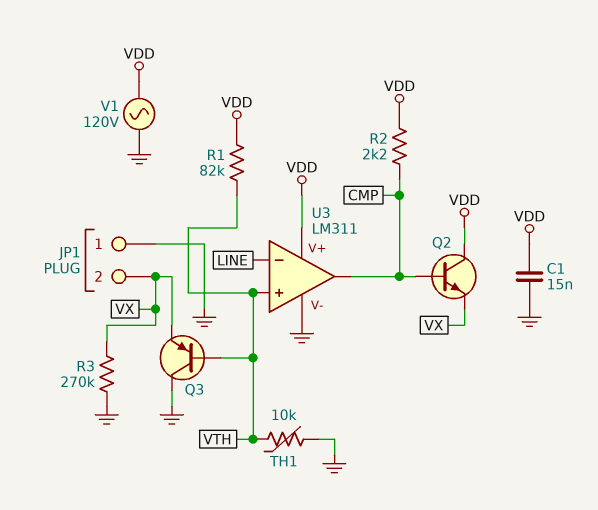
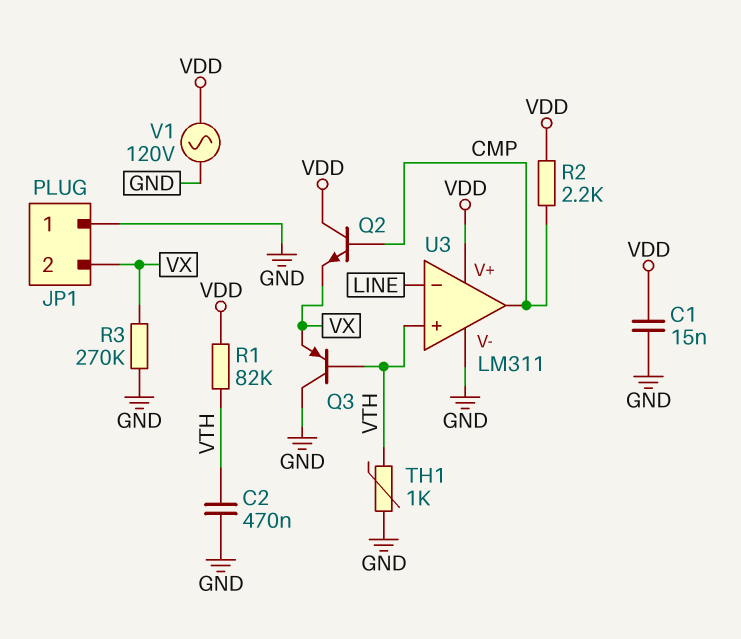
C2: none -> 470nF (GND, VTH)
TH1: 10k (GND, VTH) -> 1k (GND, VTH)

